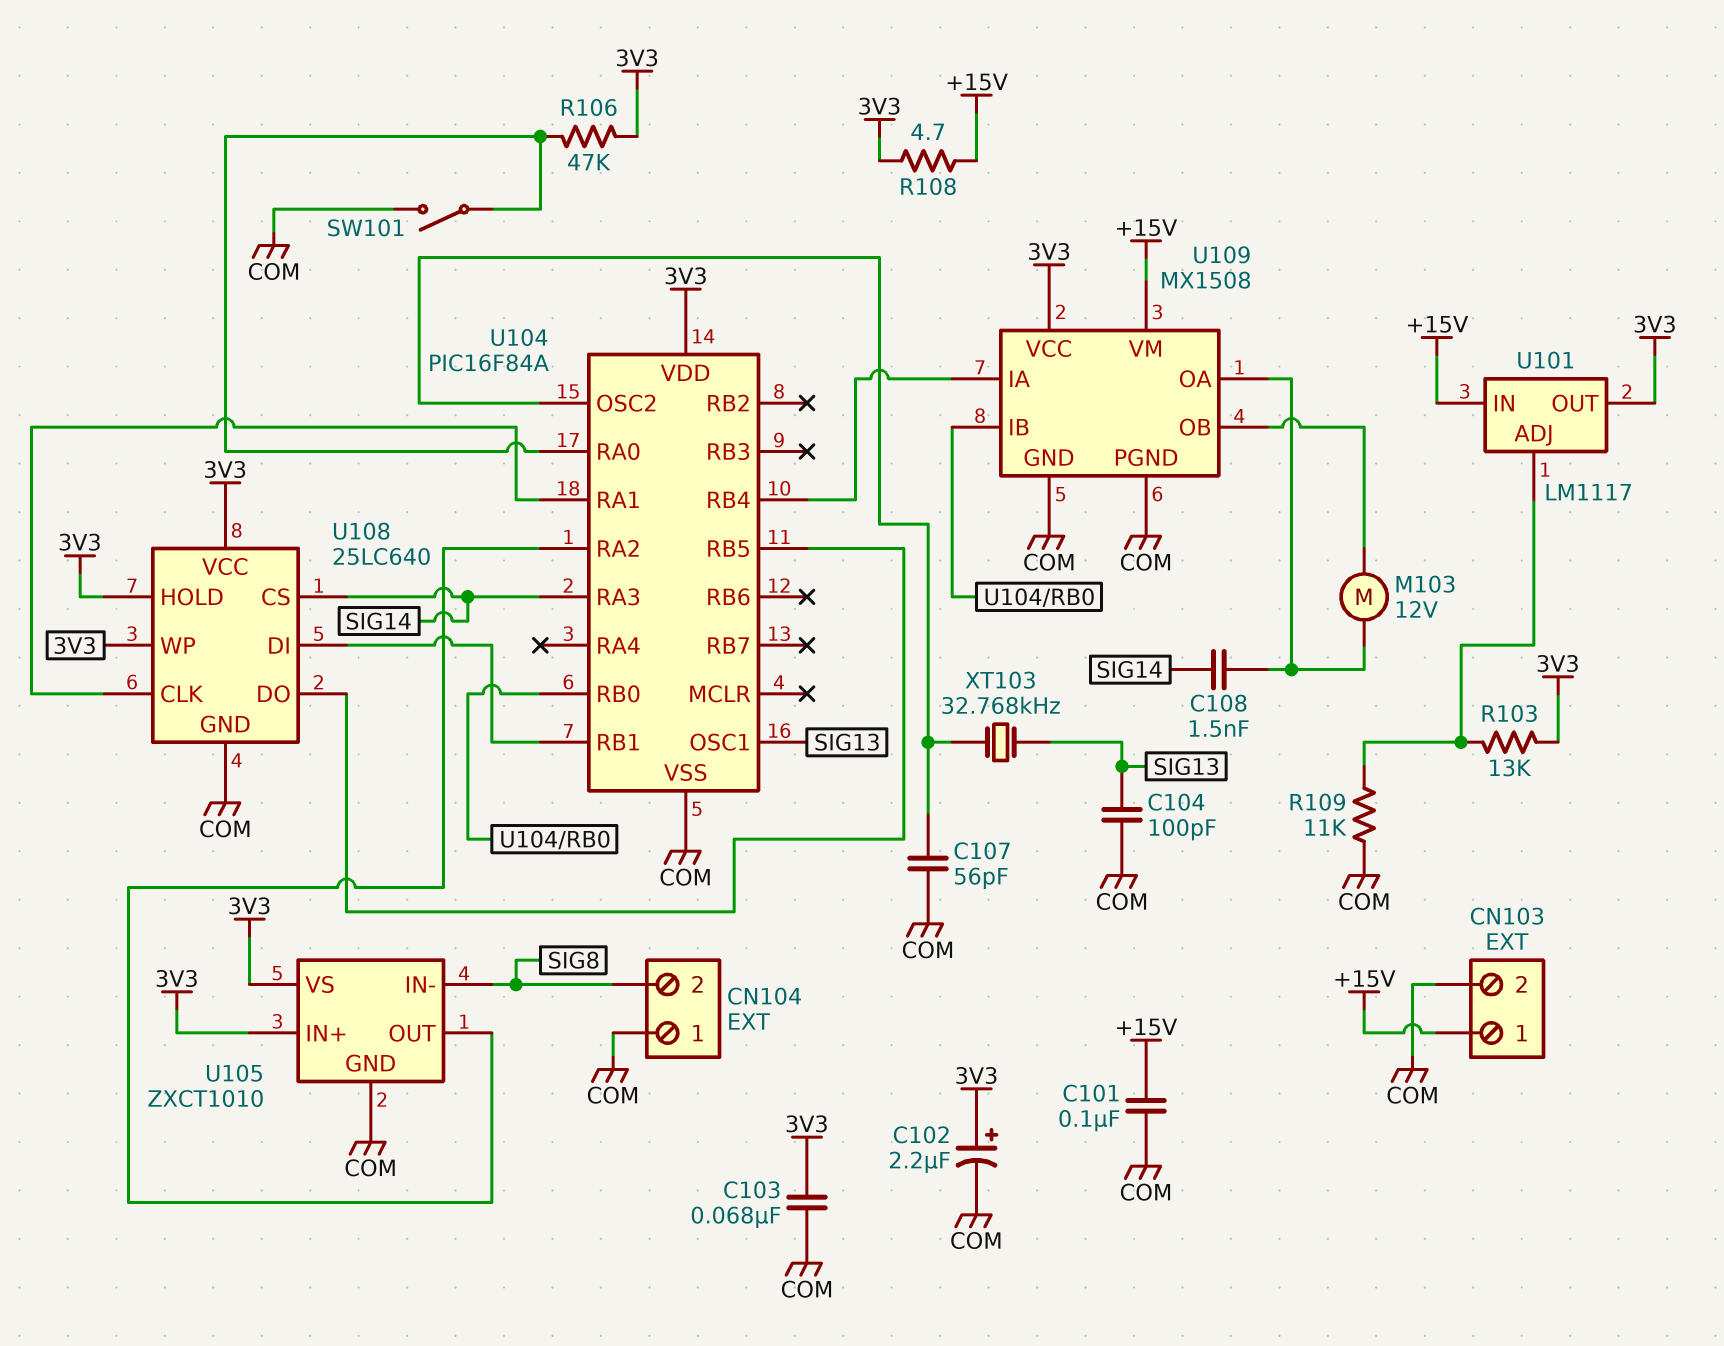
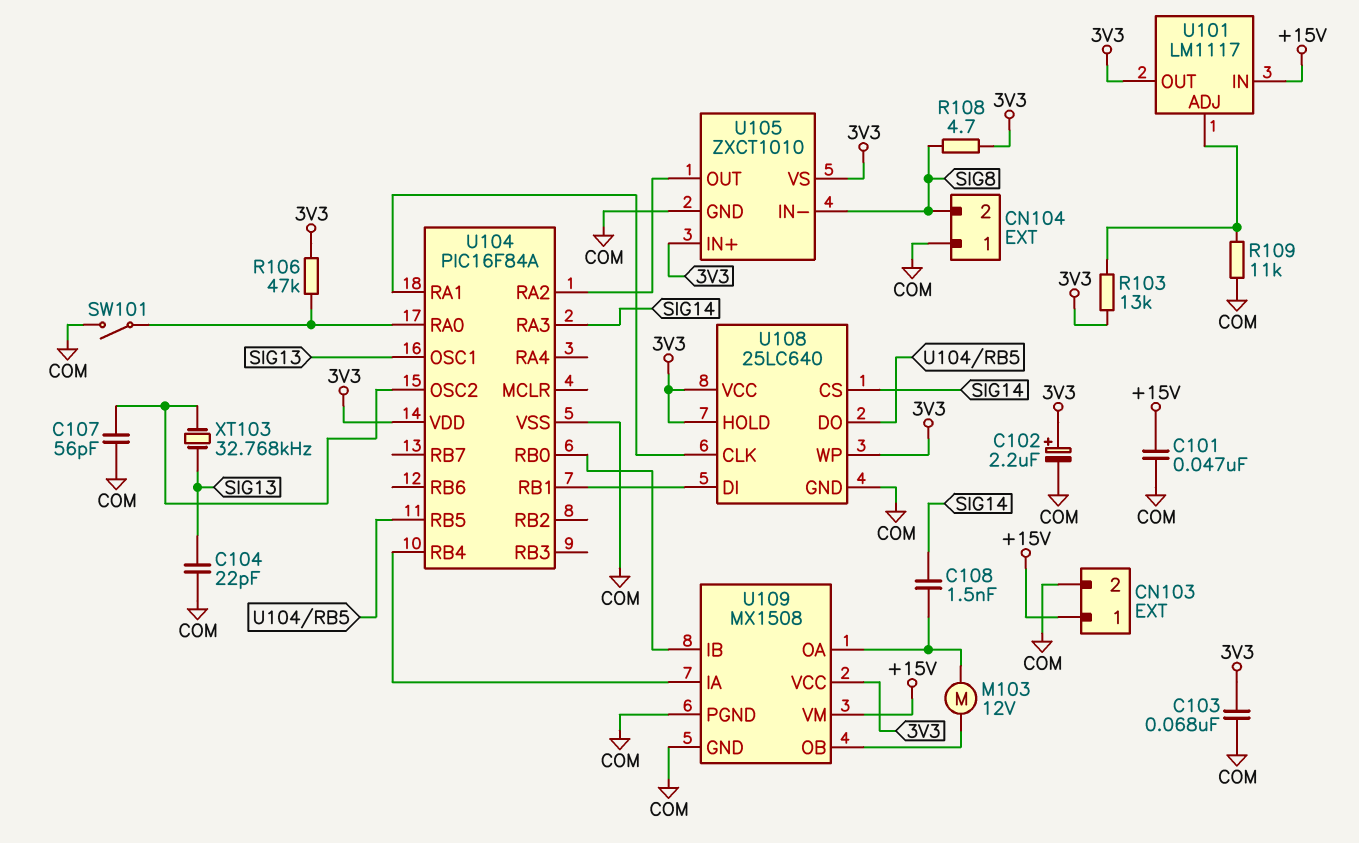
C101: 100nF (+15V, COM) -> 47nF (+15V, COM)
C104: 100pF (COM, SIG13) -> 22pF (COM, SIG13)
R108: 4.7 (+15V, 3V3) -> 4.7 (3V3, SIG8)

